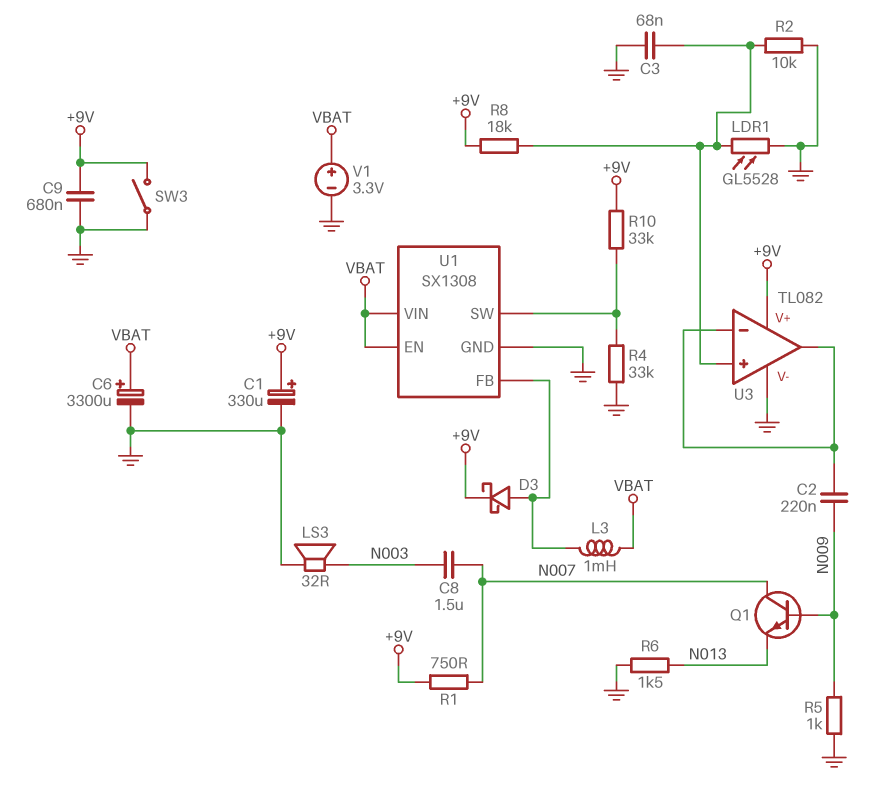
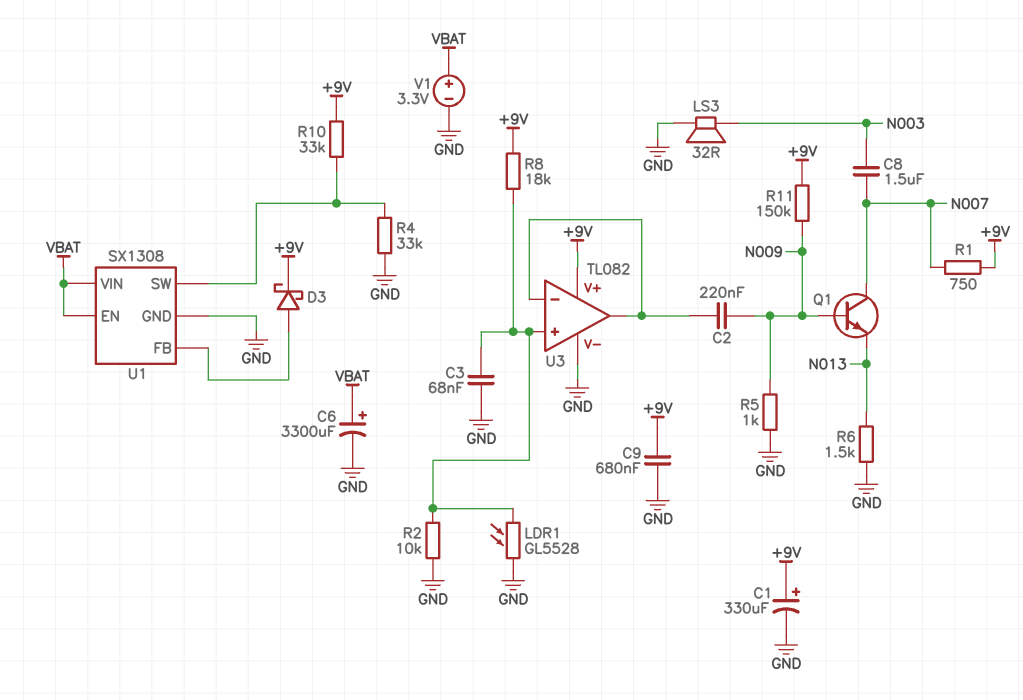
L3: 1mH (U1/FB, VBAT) -> none
R11: none -> 150k (+9V, N009)
SW3: switch (+9V, GND) -> none

